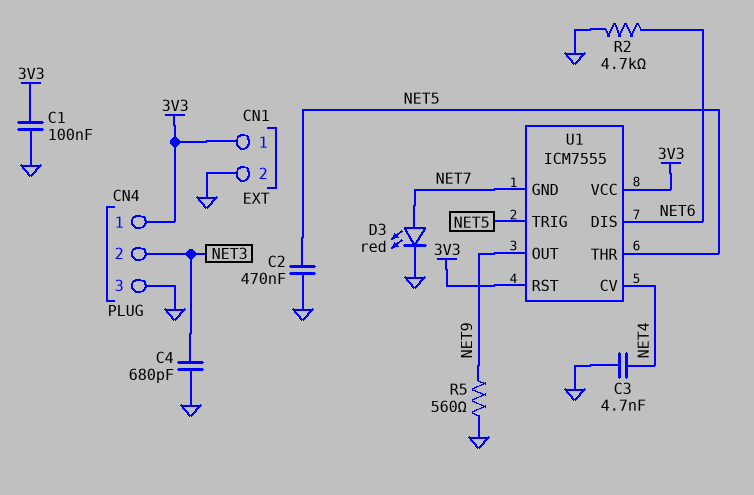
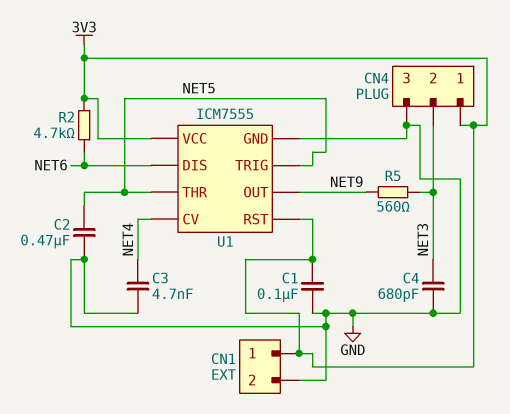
D3: LED red (A NET7, K GND) -> none
R2: 4.7k (GND, NET6) -> 4.7k (3V3, NET6)
R5: 560 (GND, NET9) -> 560 (NET3, NET9)
U1 pin GND: NET7 -> GND

